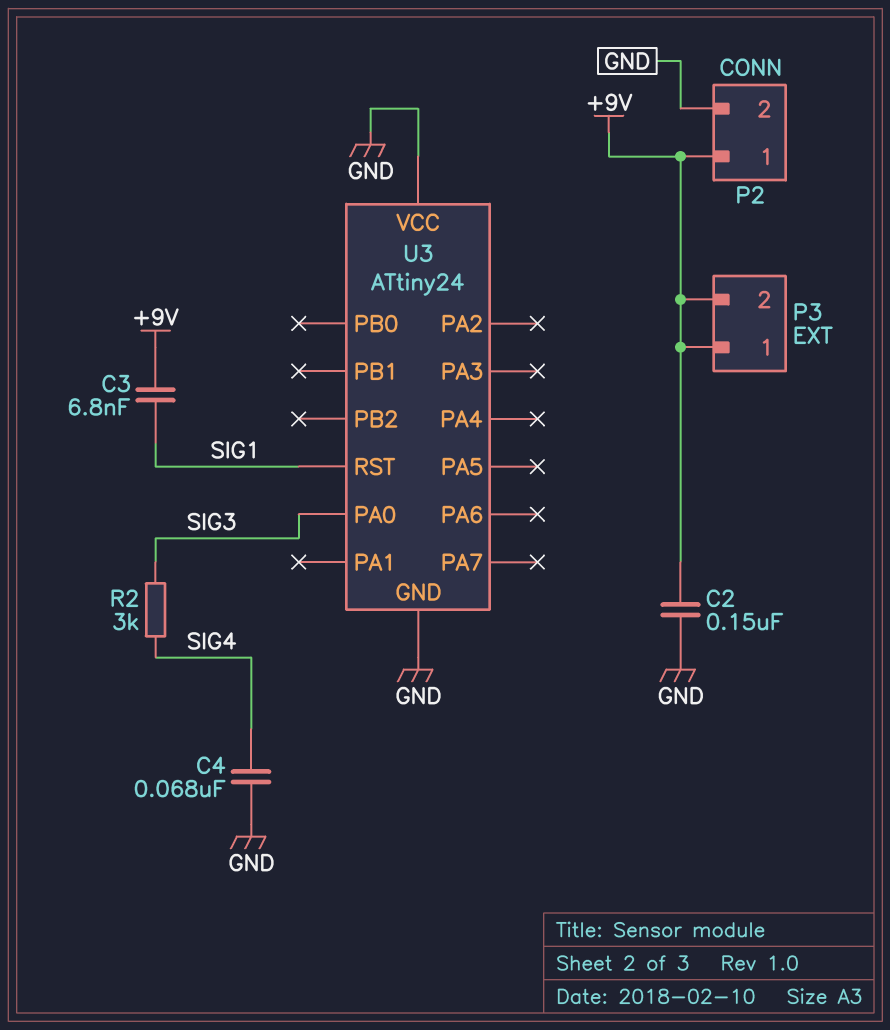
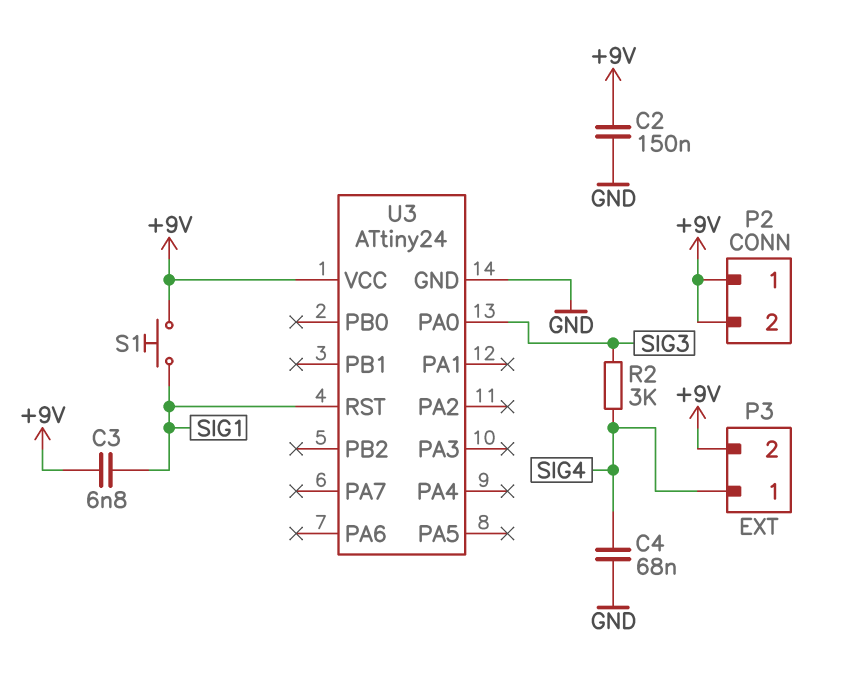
P2 pin 2: GND -> +9V
P3 pin 1: +9V -> SIG4
S1: none -> button (+9V, SIG1)
U3 pin VCC: GND -> +9V

